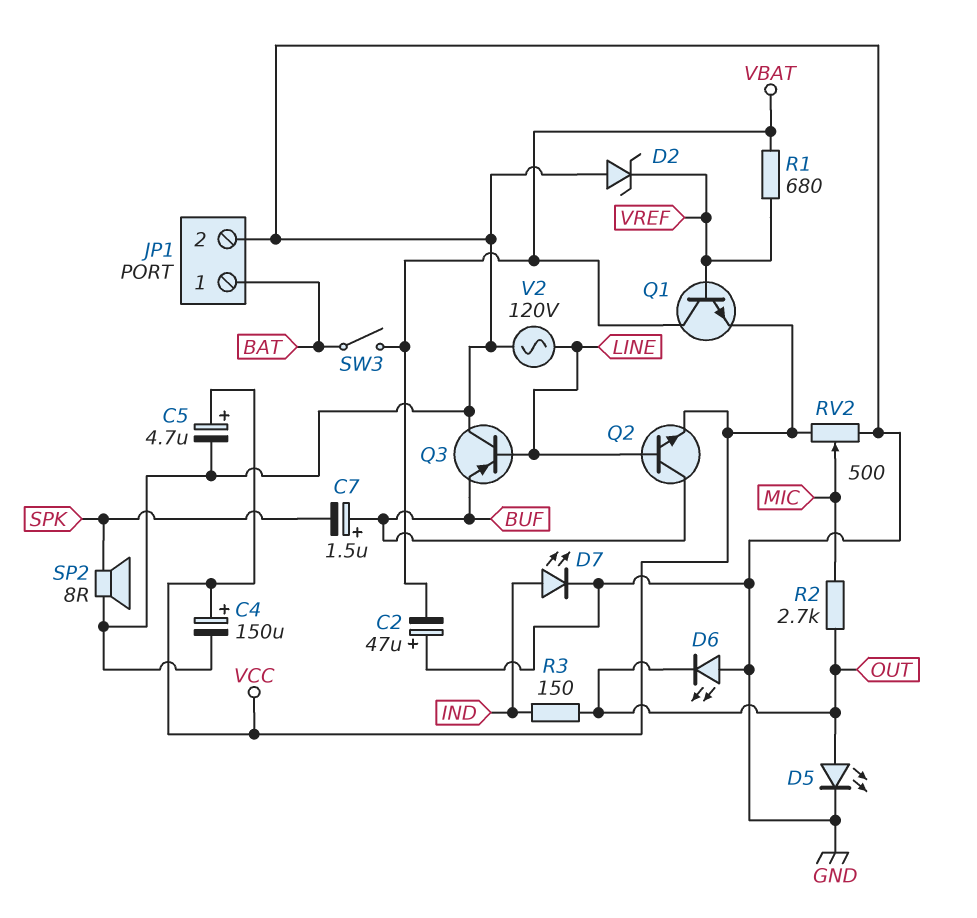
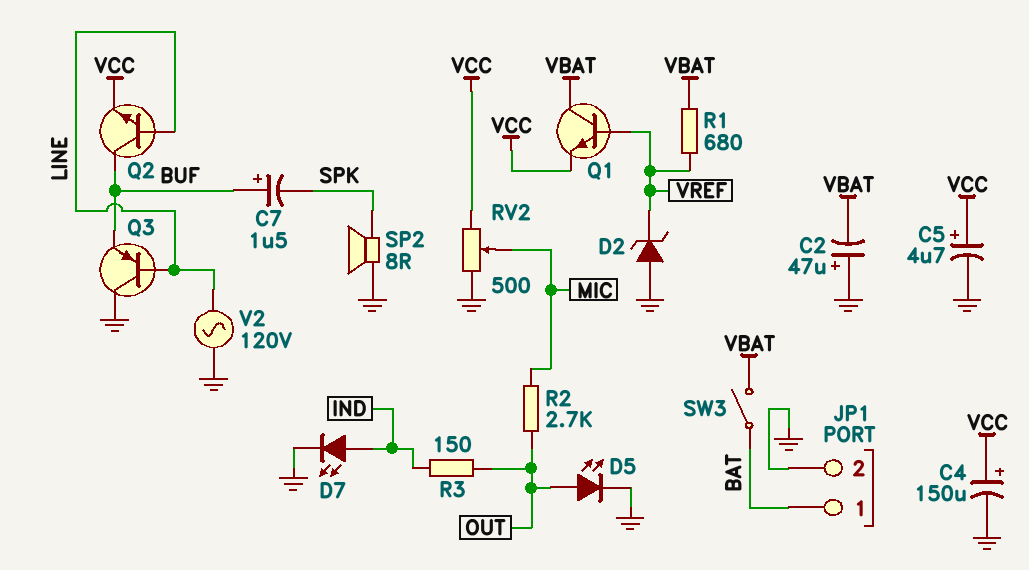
D6: LED (A GND, K OUT) -> none

